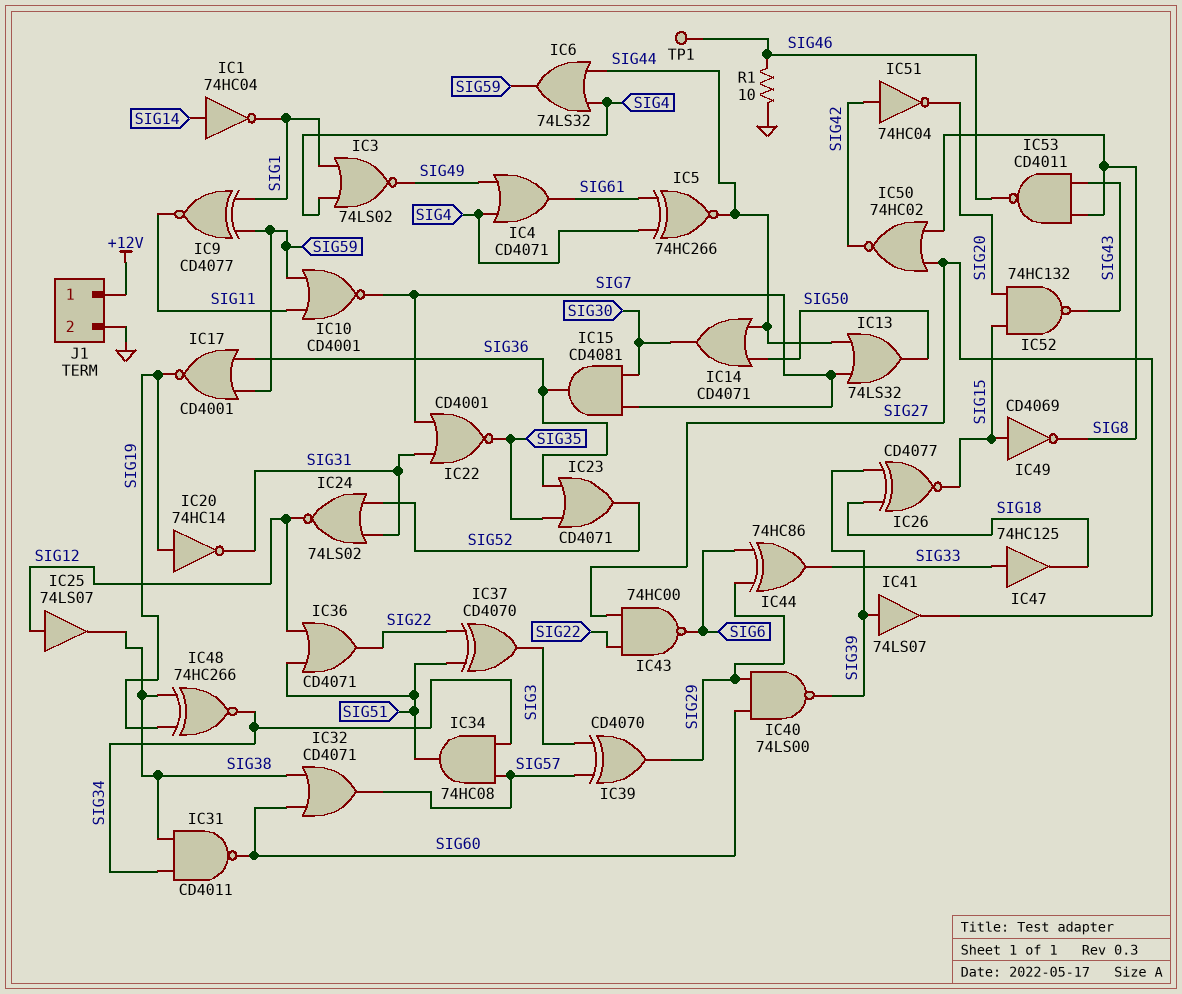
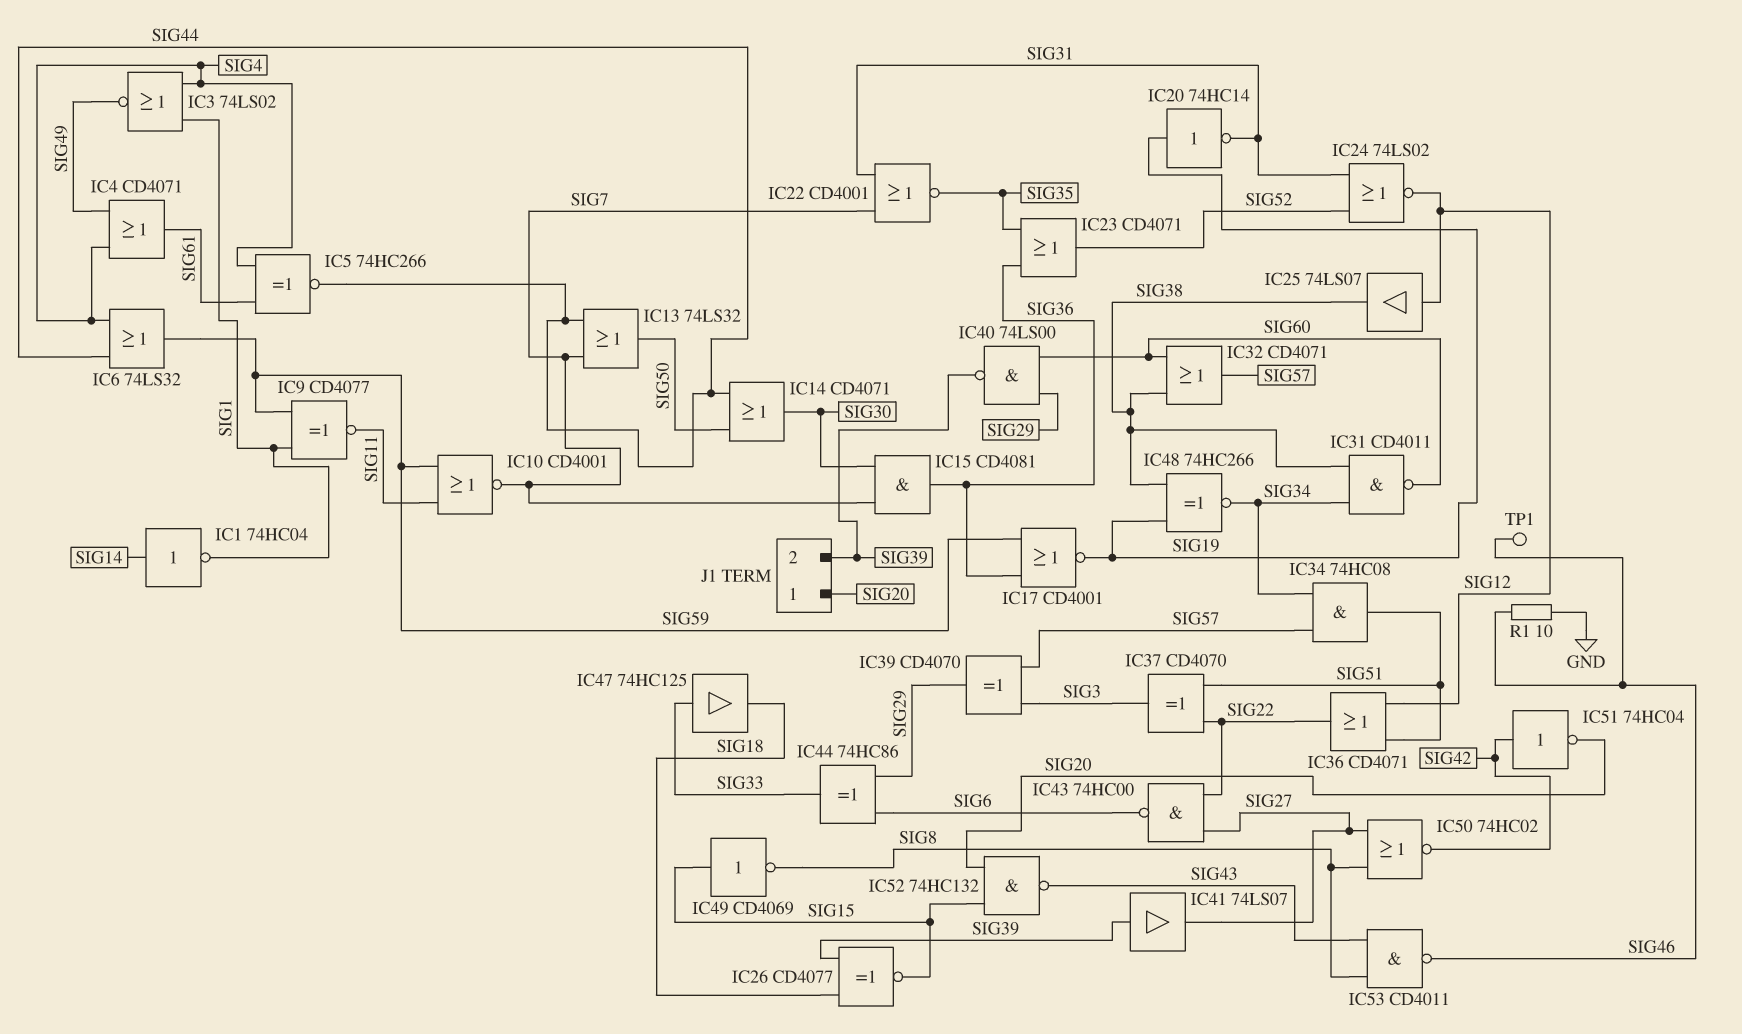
J1 pin 1: +12V -> SIG20
J1 pin 2: GND -> SIG39

